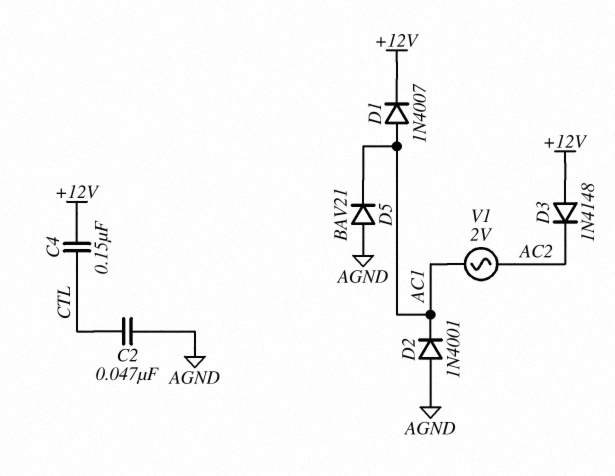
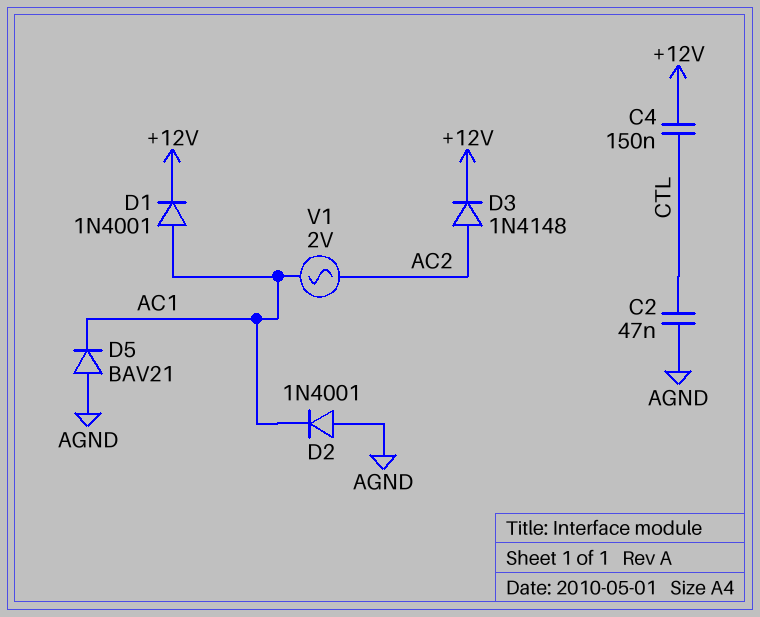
D1: diode 1N4007 (A AC1, K +12V) -> diode 1N4001 (A AC1, K +12V)
D3: diode 1N4148 (A +12V, K AC2) -> diode 1N4148 (A AC2, K +12V)

